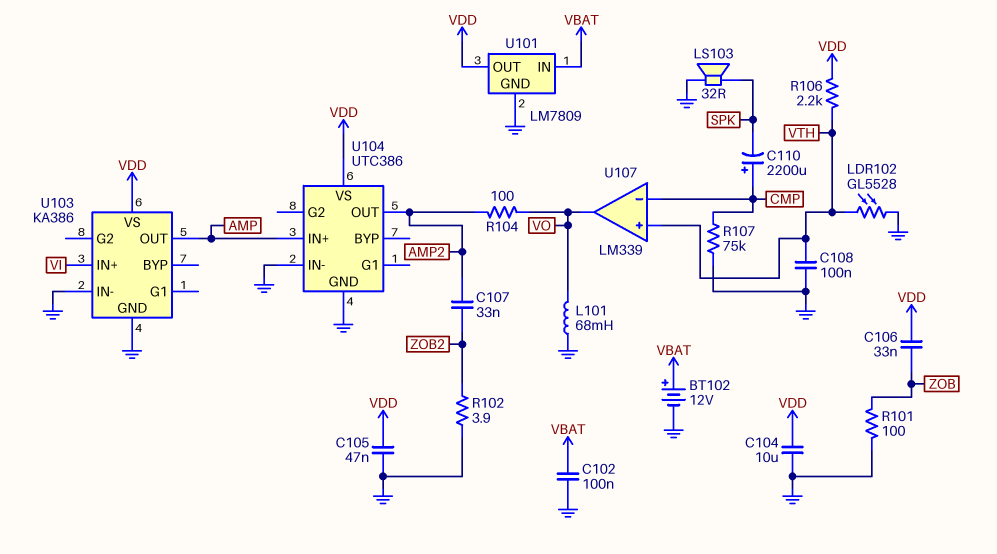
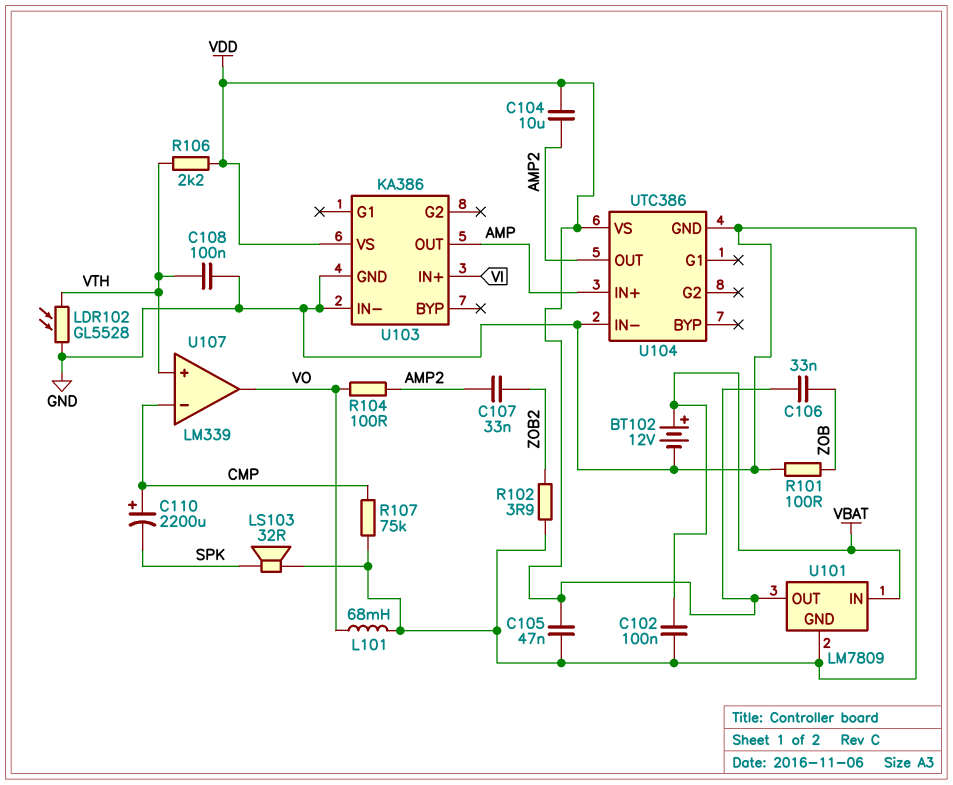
C104: 10uF (GND, VDD) -> 10uF (AMP2, VDD)

